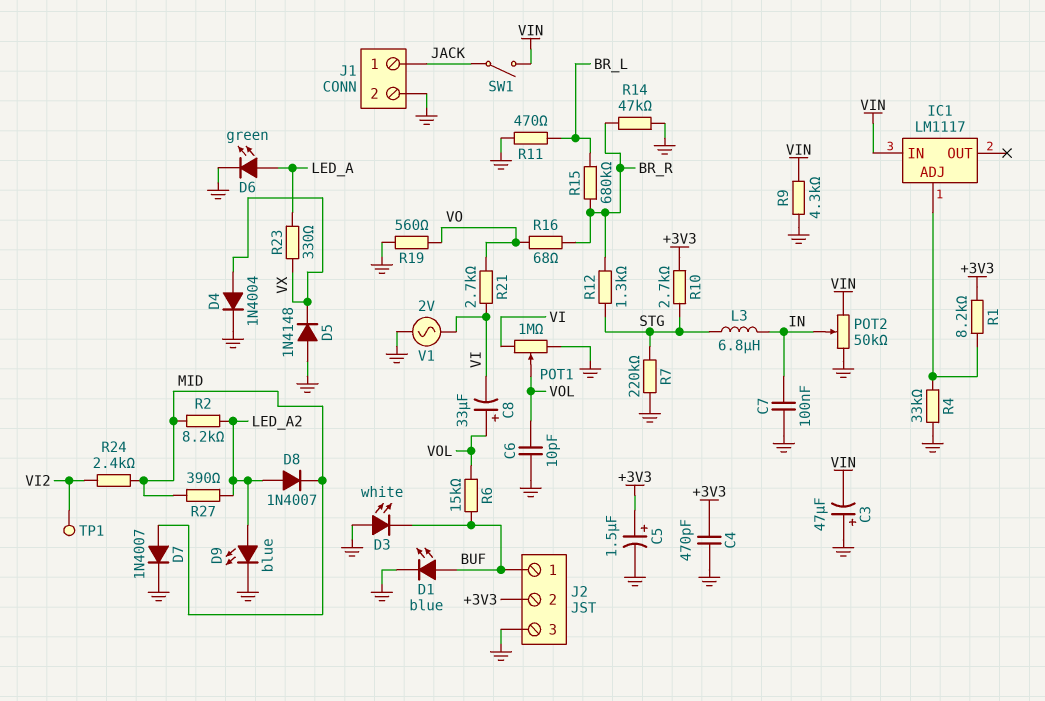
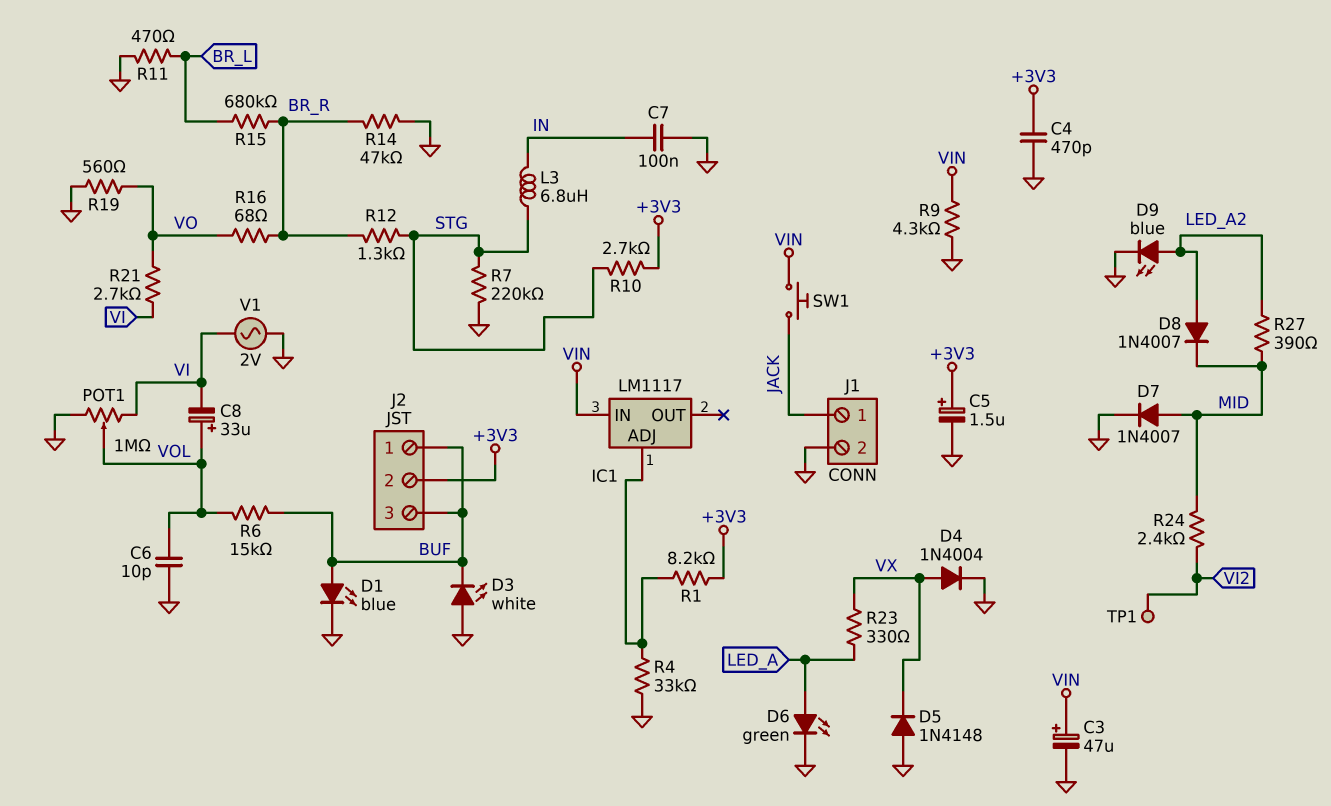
C3: 47uF (plus GND, minus VIN) -> 47uF (plus VIN, minus GND)
J2 pin 3: GND -> BUF
POT2: 50k (GND, VIN, wiper IN) -> none
R2: 8.2k (LED_A2, MID) -> none
SW1: switch (JACK, VIN) -> button (JACK, VIN)

